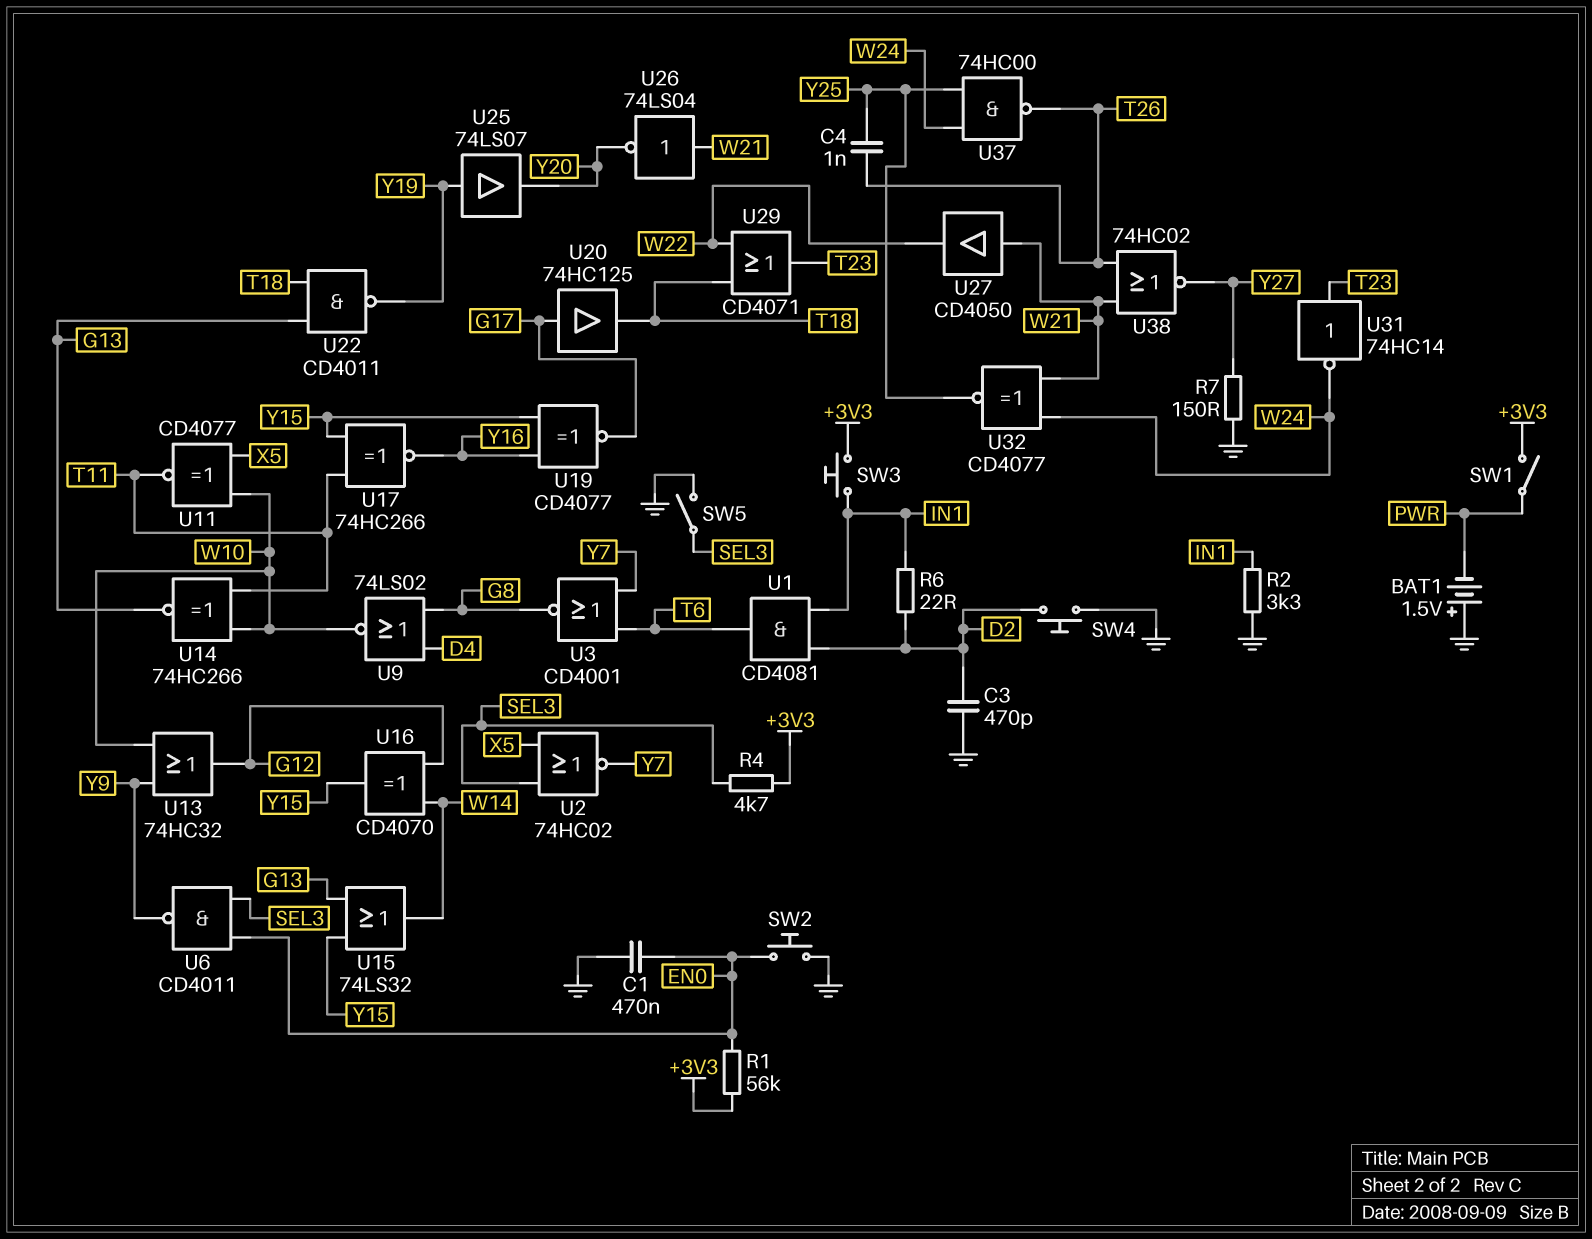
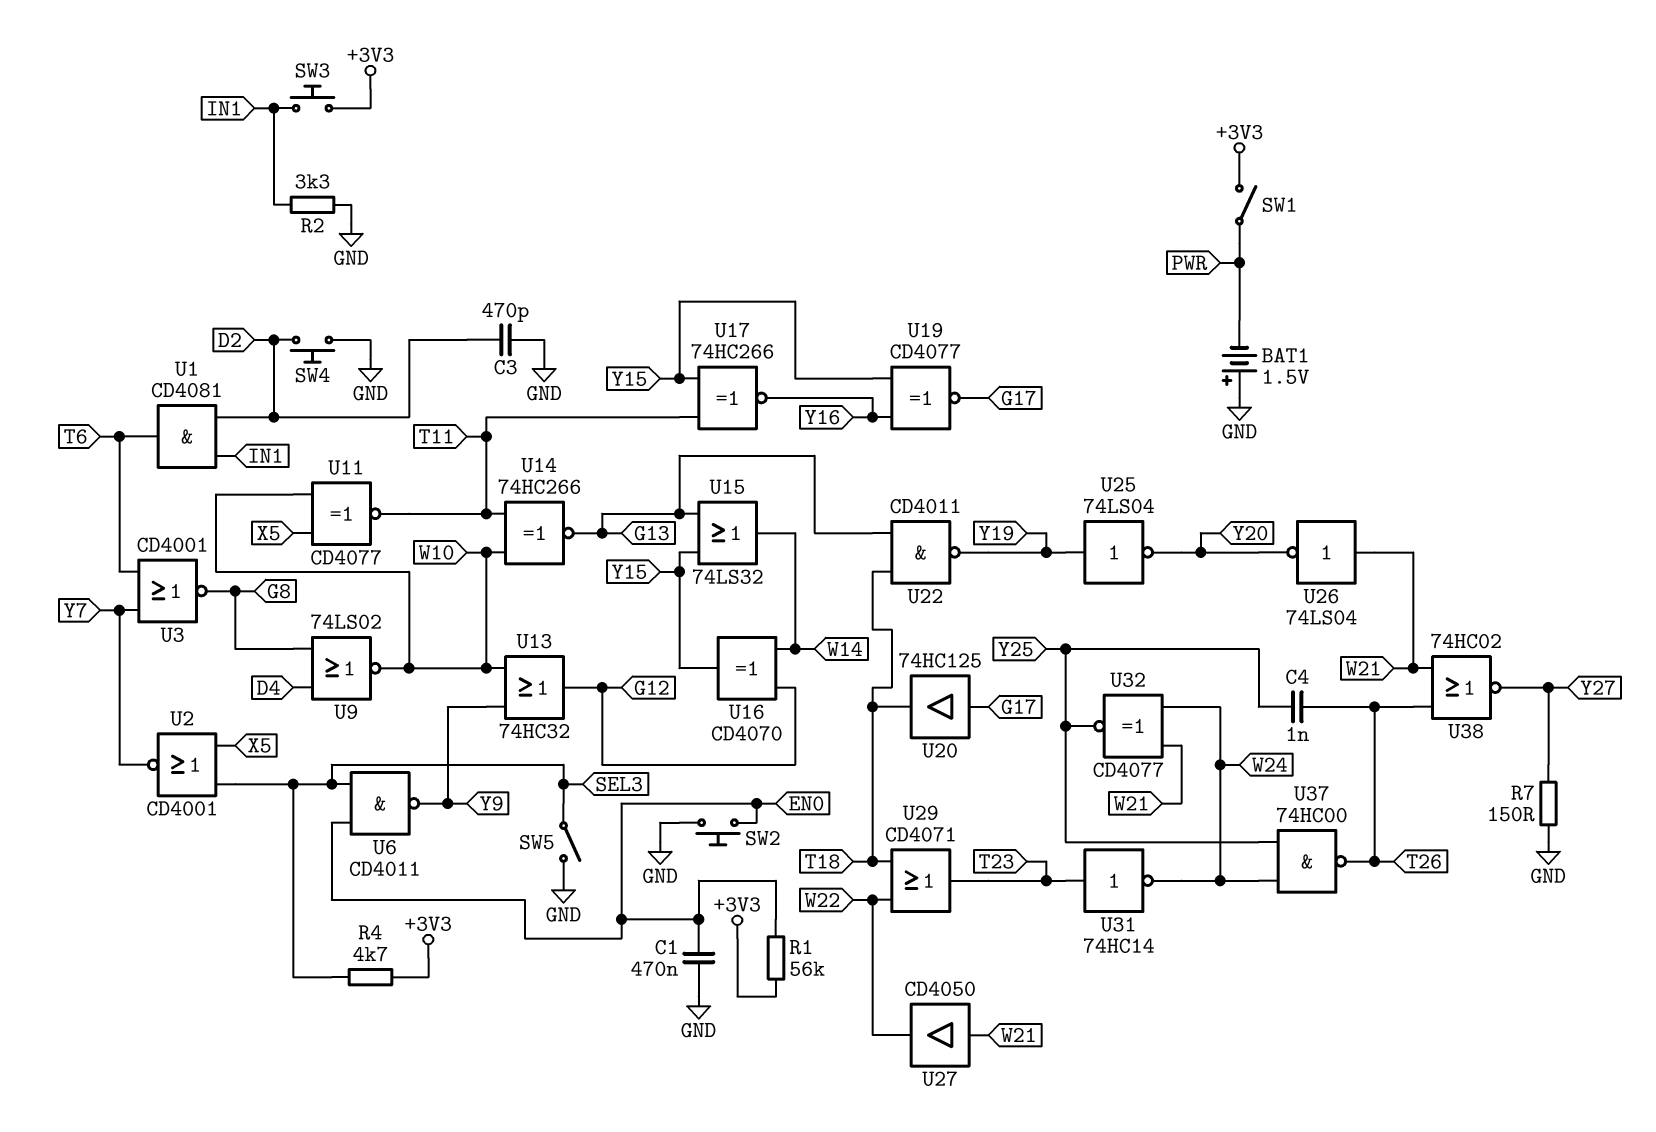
R6: 22 (D2, IN1) -> none
U2: NOR 74HC02 (in SEL3, in X5, out Y7) -> NOR CD4001 (in SEL3, in X5, out Y7)
U25: buffer 74LS07 (in Y19, out Y20) -> NOT 74LS04 (in Y19, out Y20)

